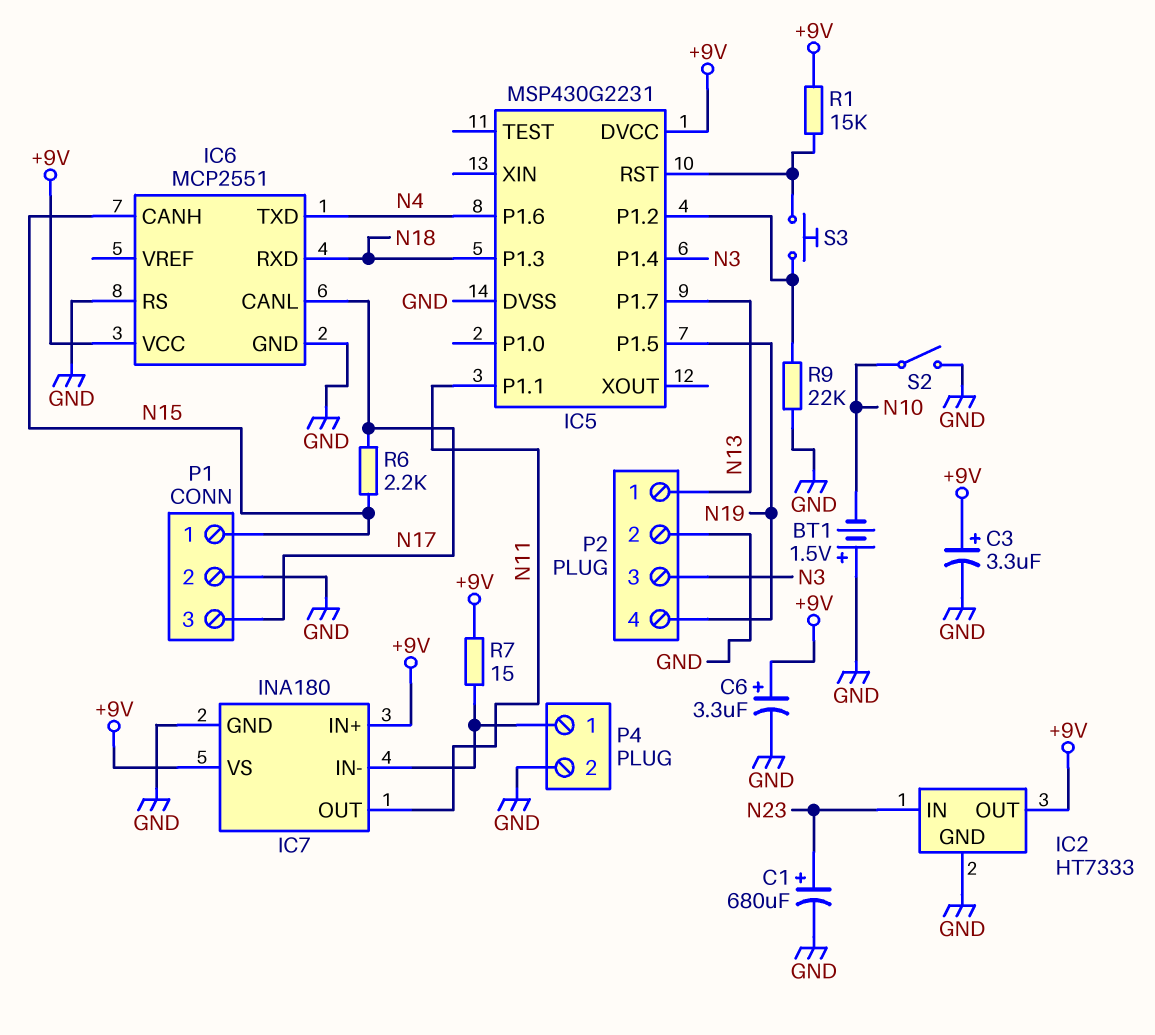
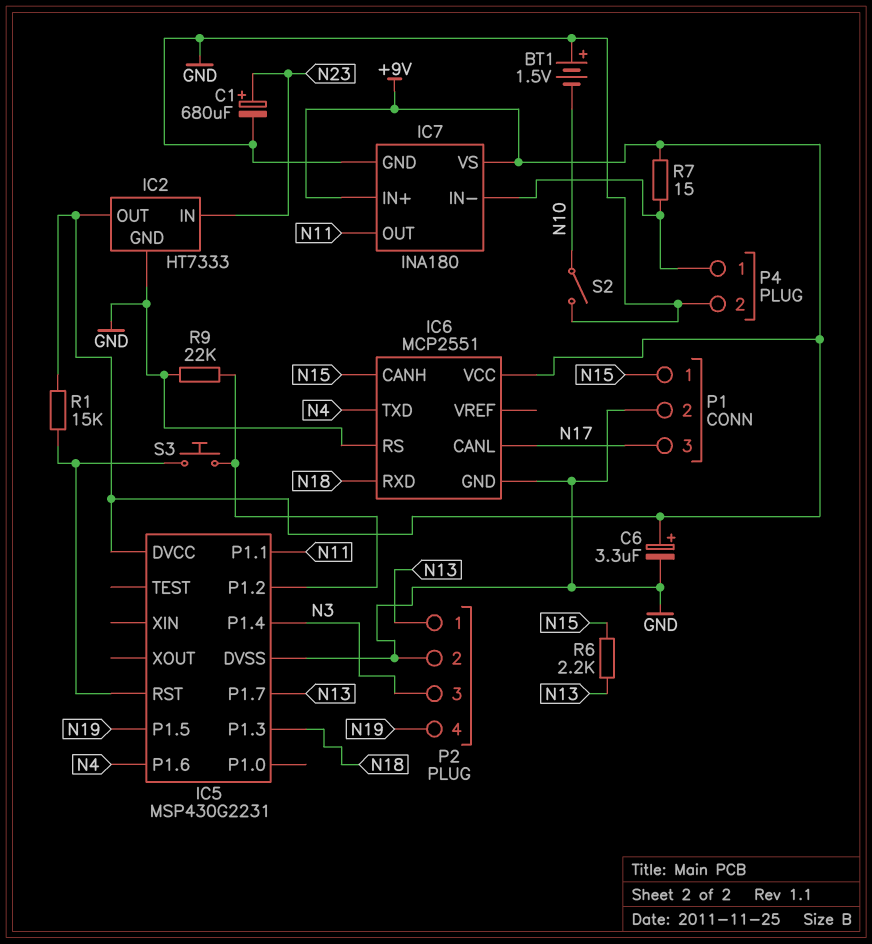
C3: 3.3uF (plus +9V, minus GND) -> none
R6: 2.2k (N15, N17) -> 2.2k (N13, N15)

